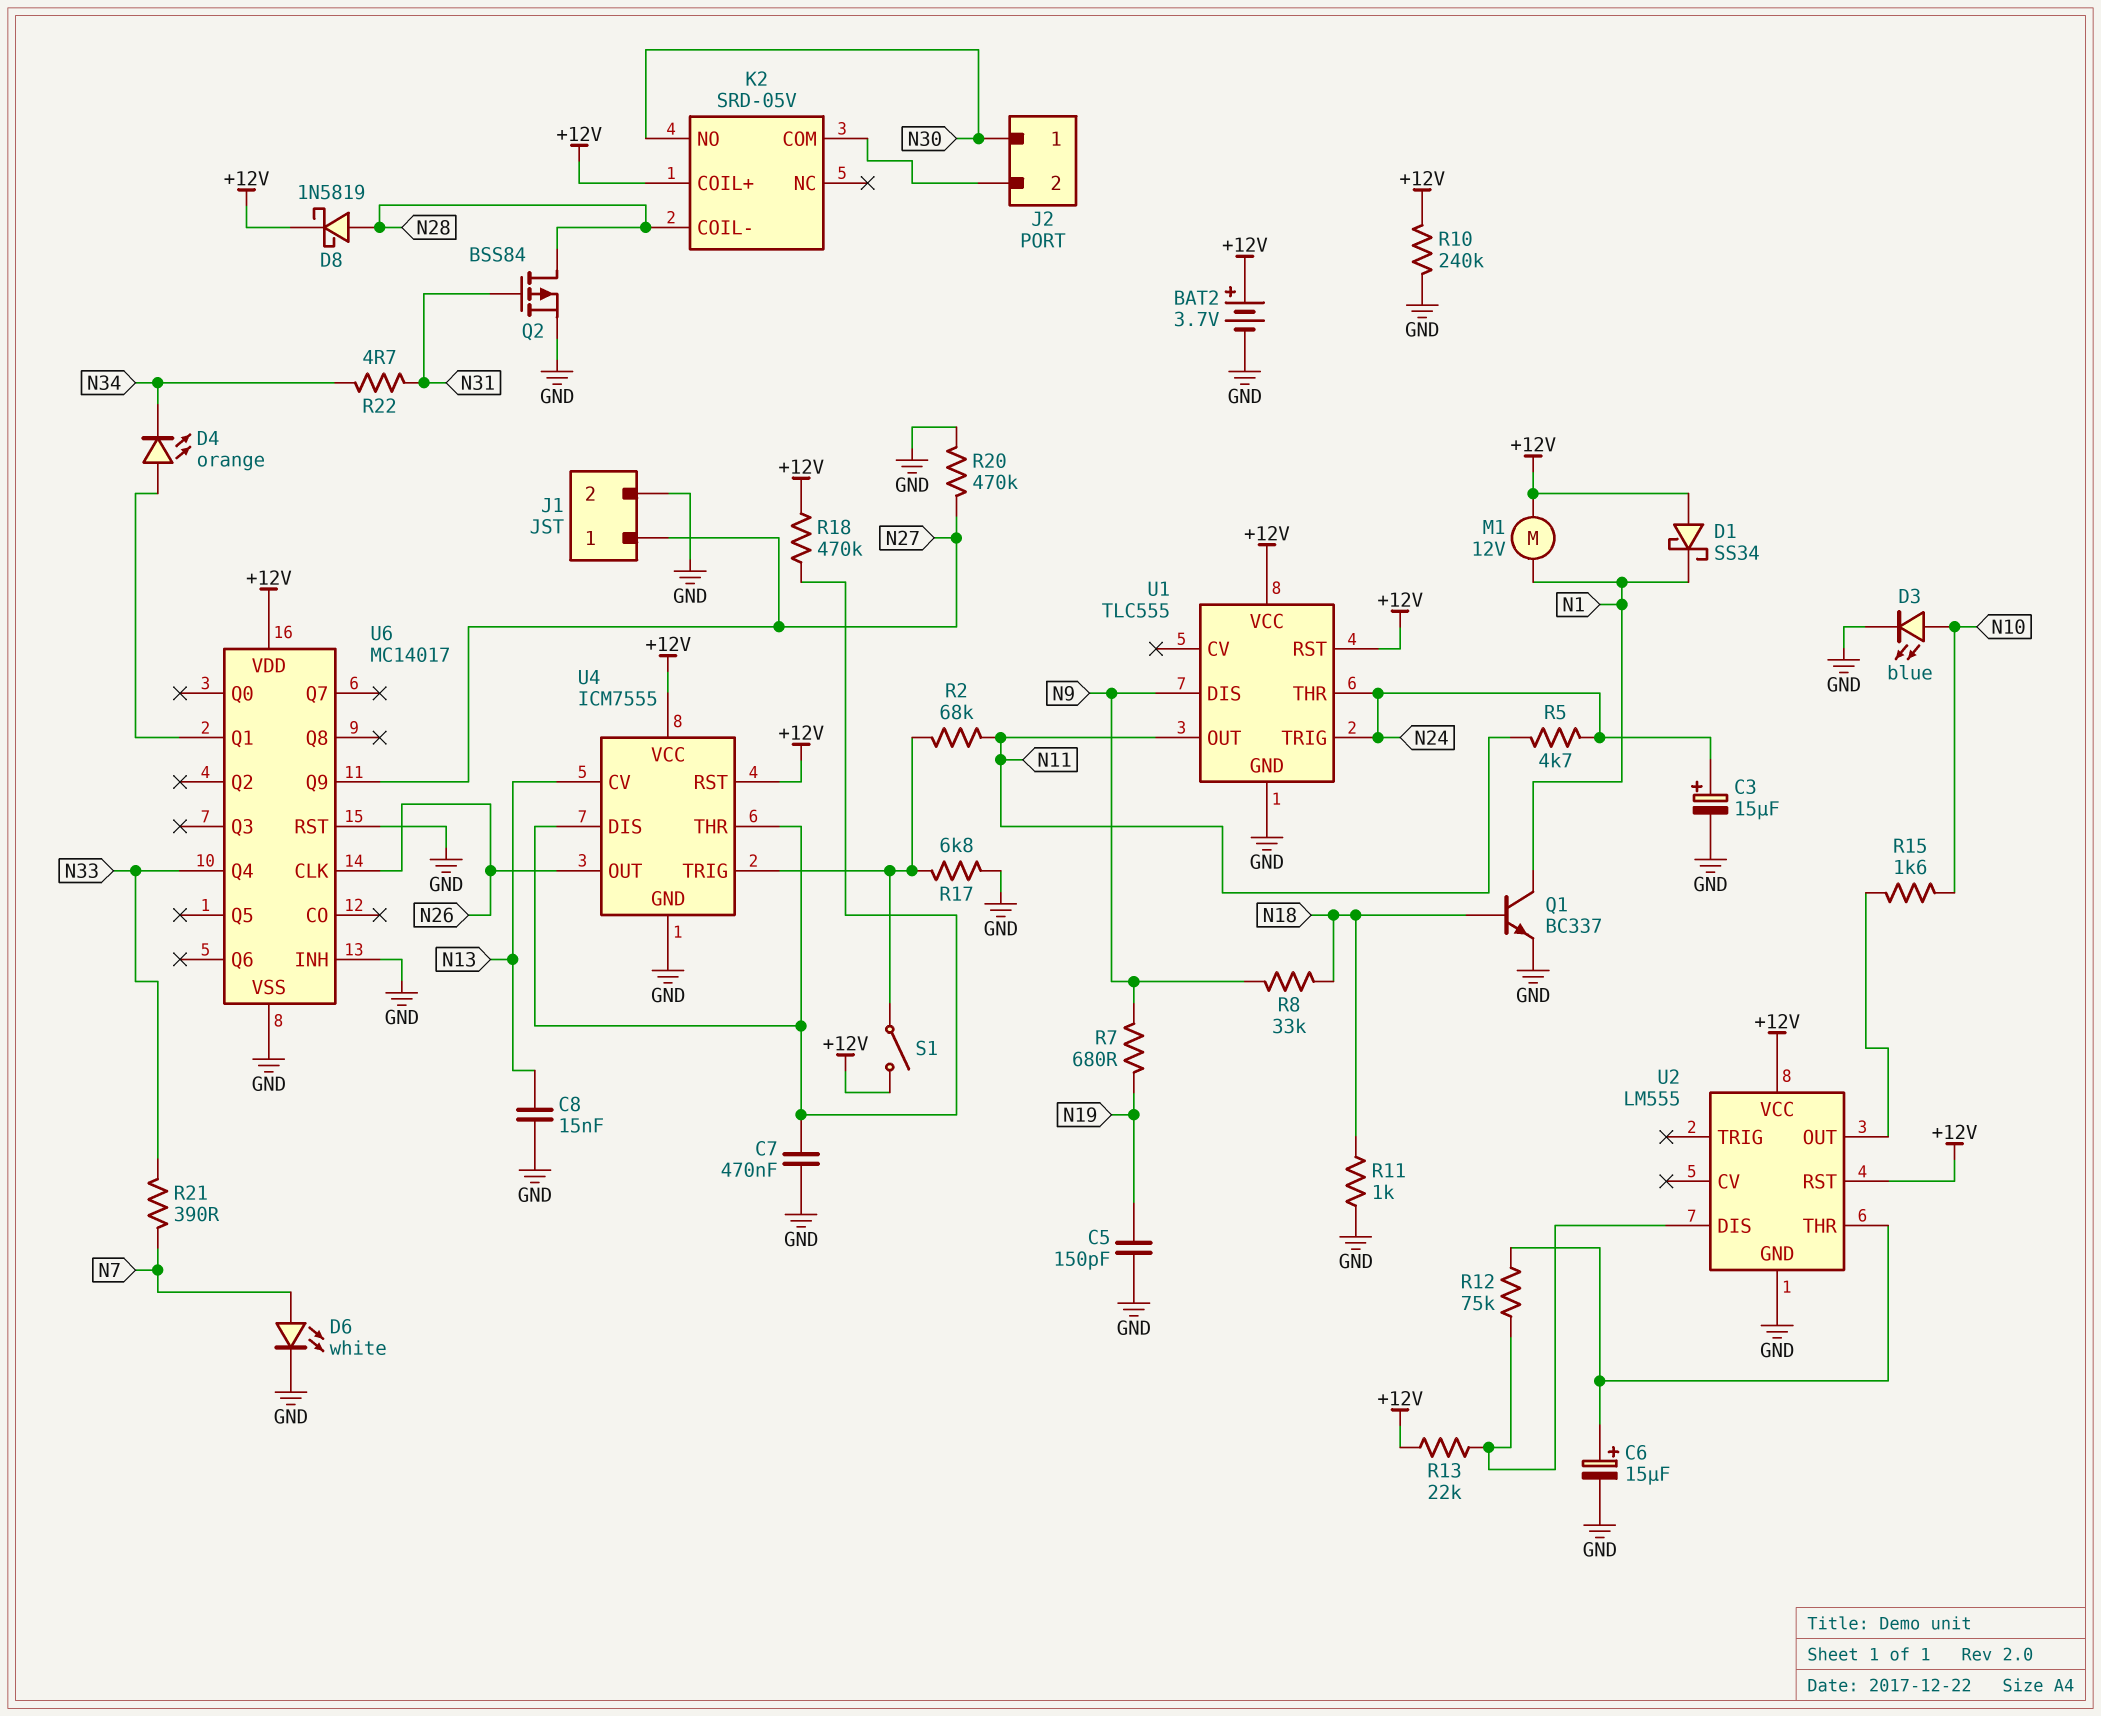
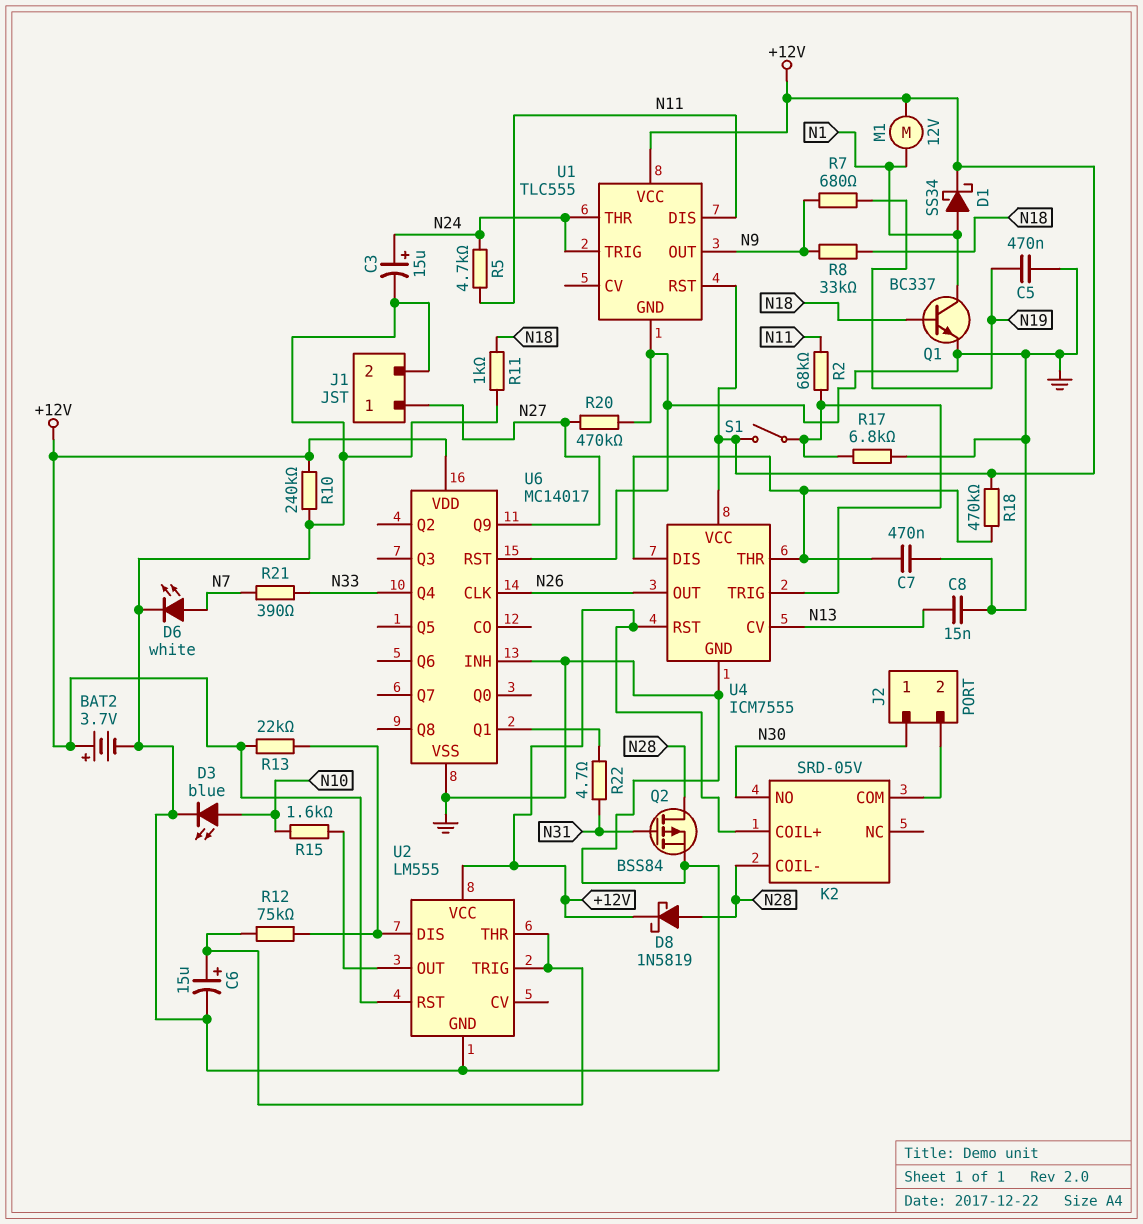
C5: 150pF (GND, N19) -> 470nF (GND, N19)
D1: schottky SS34 (A +12V, K N1) -> schottky SS34 (A N1, K +12V)
D4: LED orange (A U6/Q1, K N34) -> none
R22: 4.7 (N31, N34) -> 4.7 (N31, U6/Q1)
U1 pin DIS: N9 -> N11
U1 pin OUT: N11 -> N9
U2 pin TRIG: none -> U2/THR

